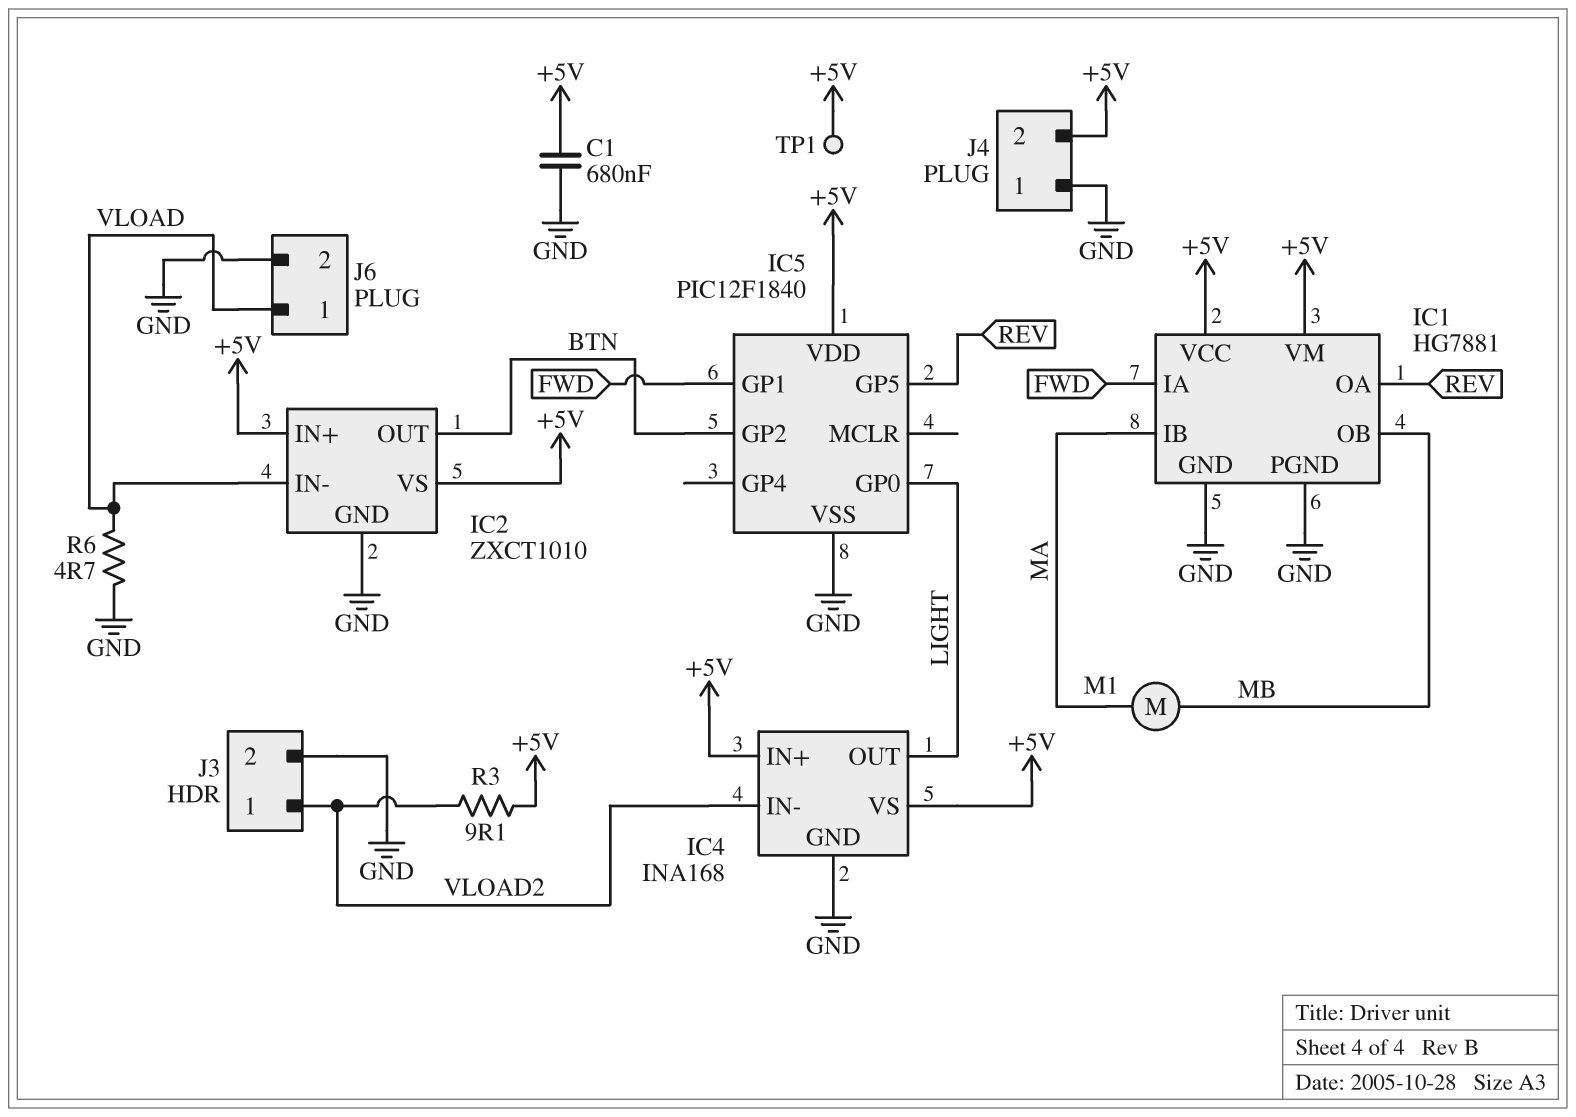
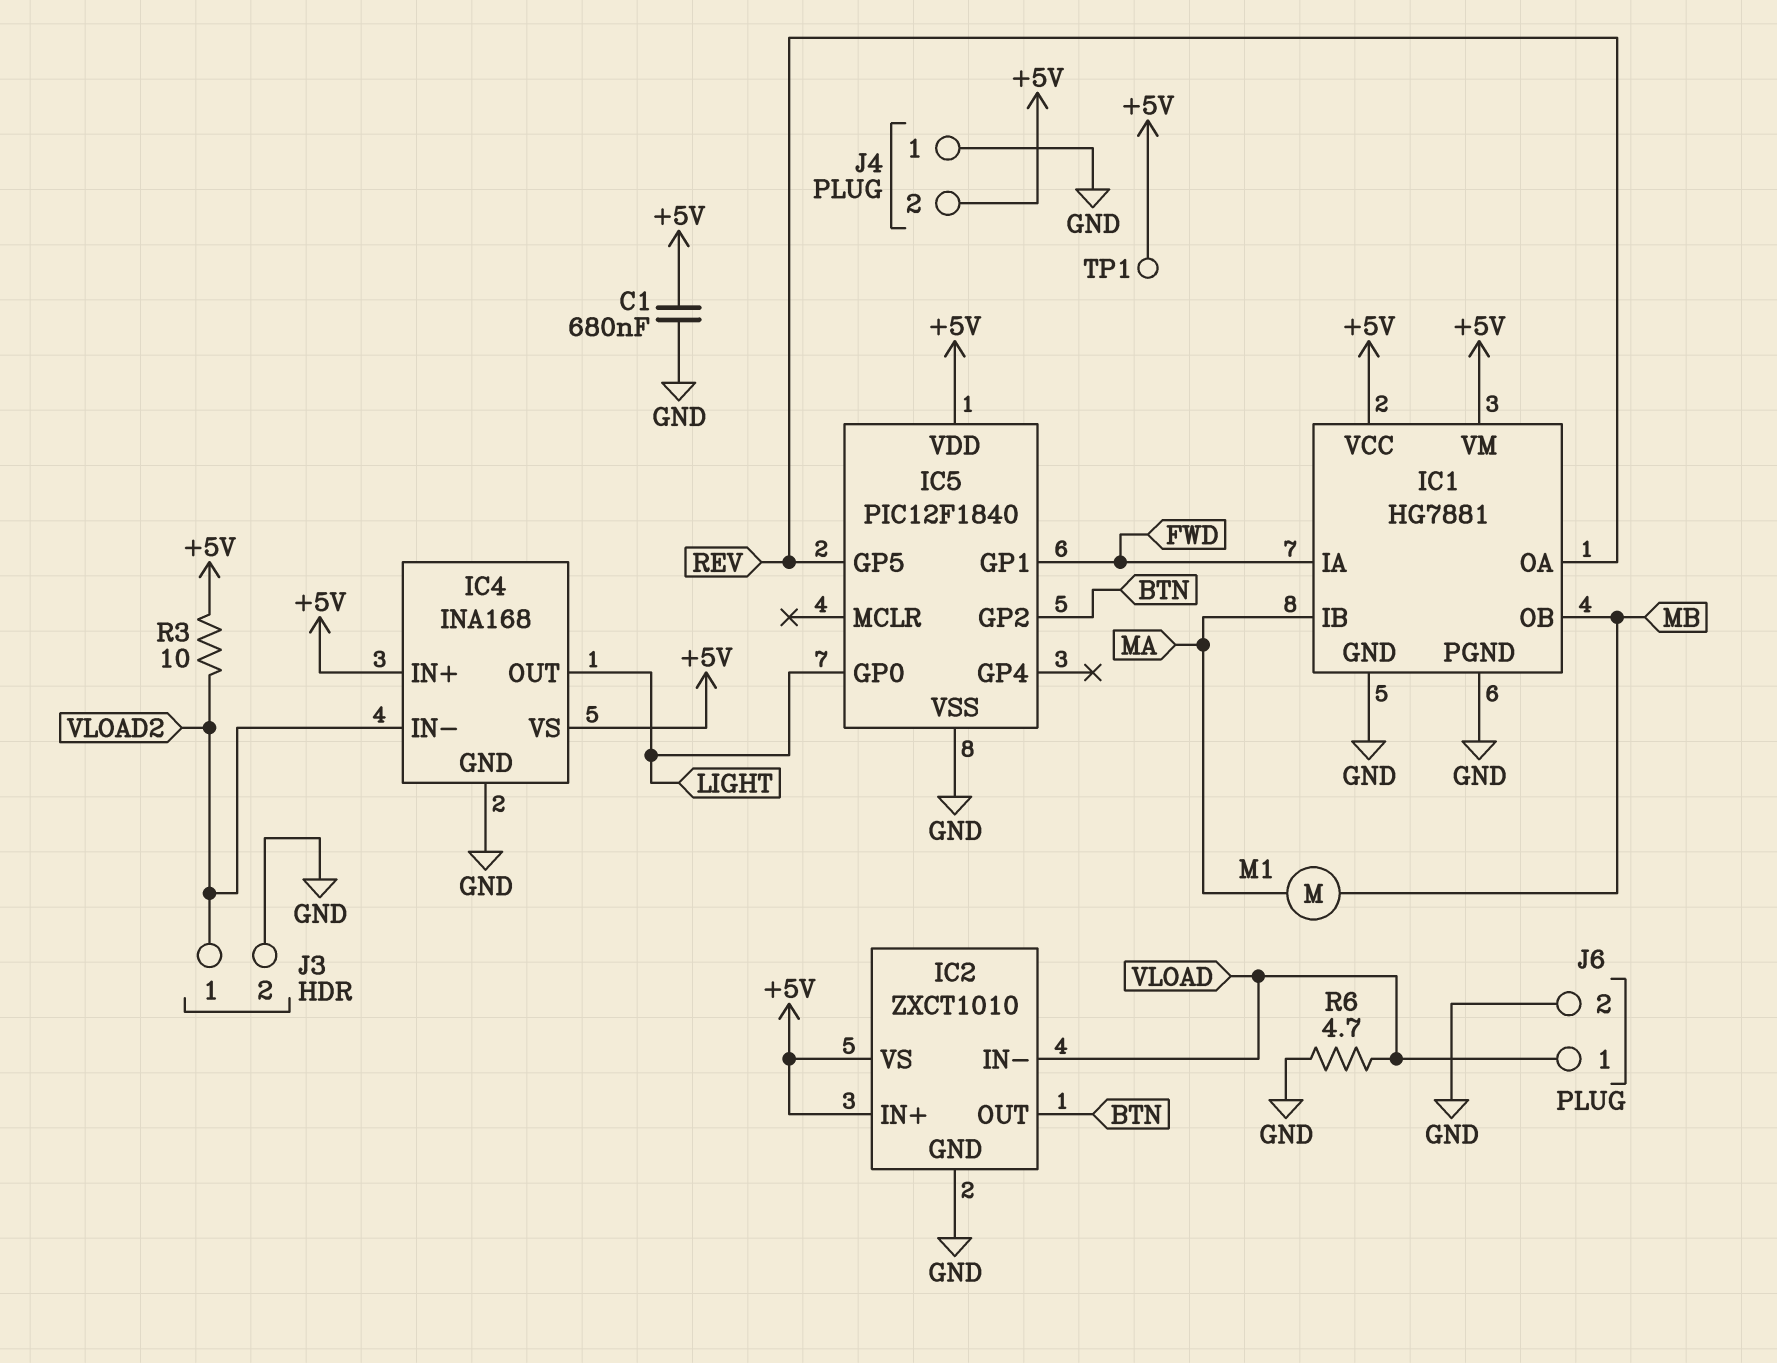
R3: 9.1 (+5V, VLOAD2) -> 10 (+5V, VLOAD2)

